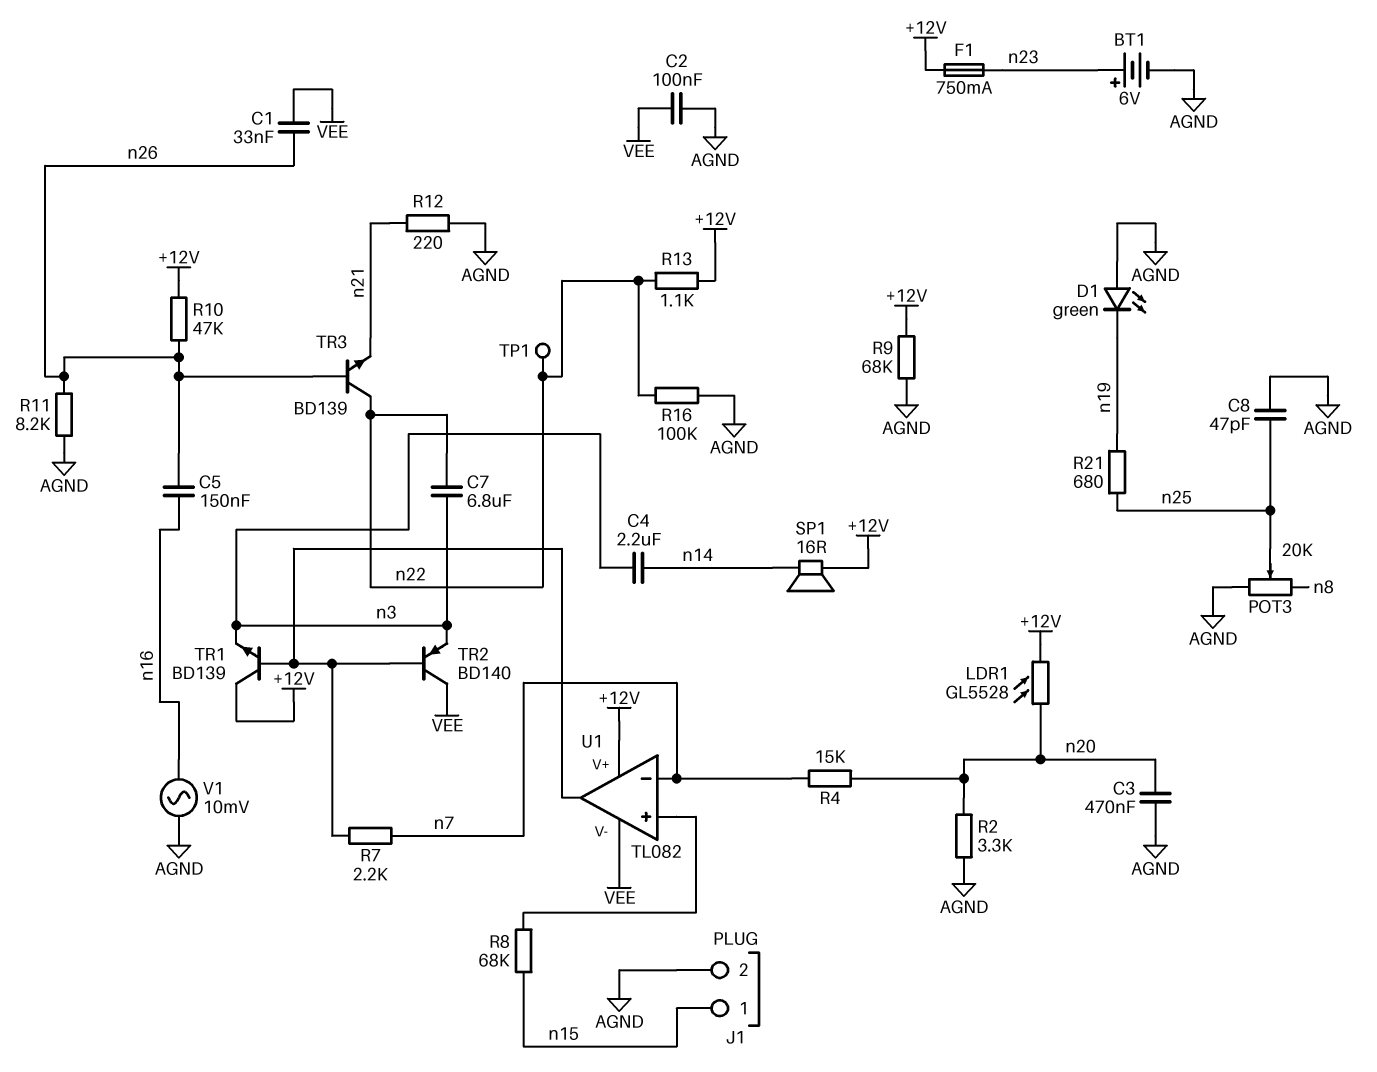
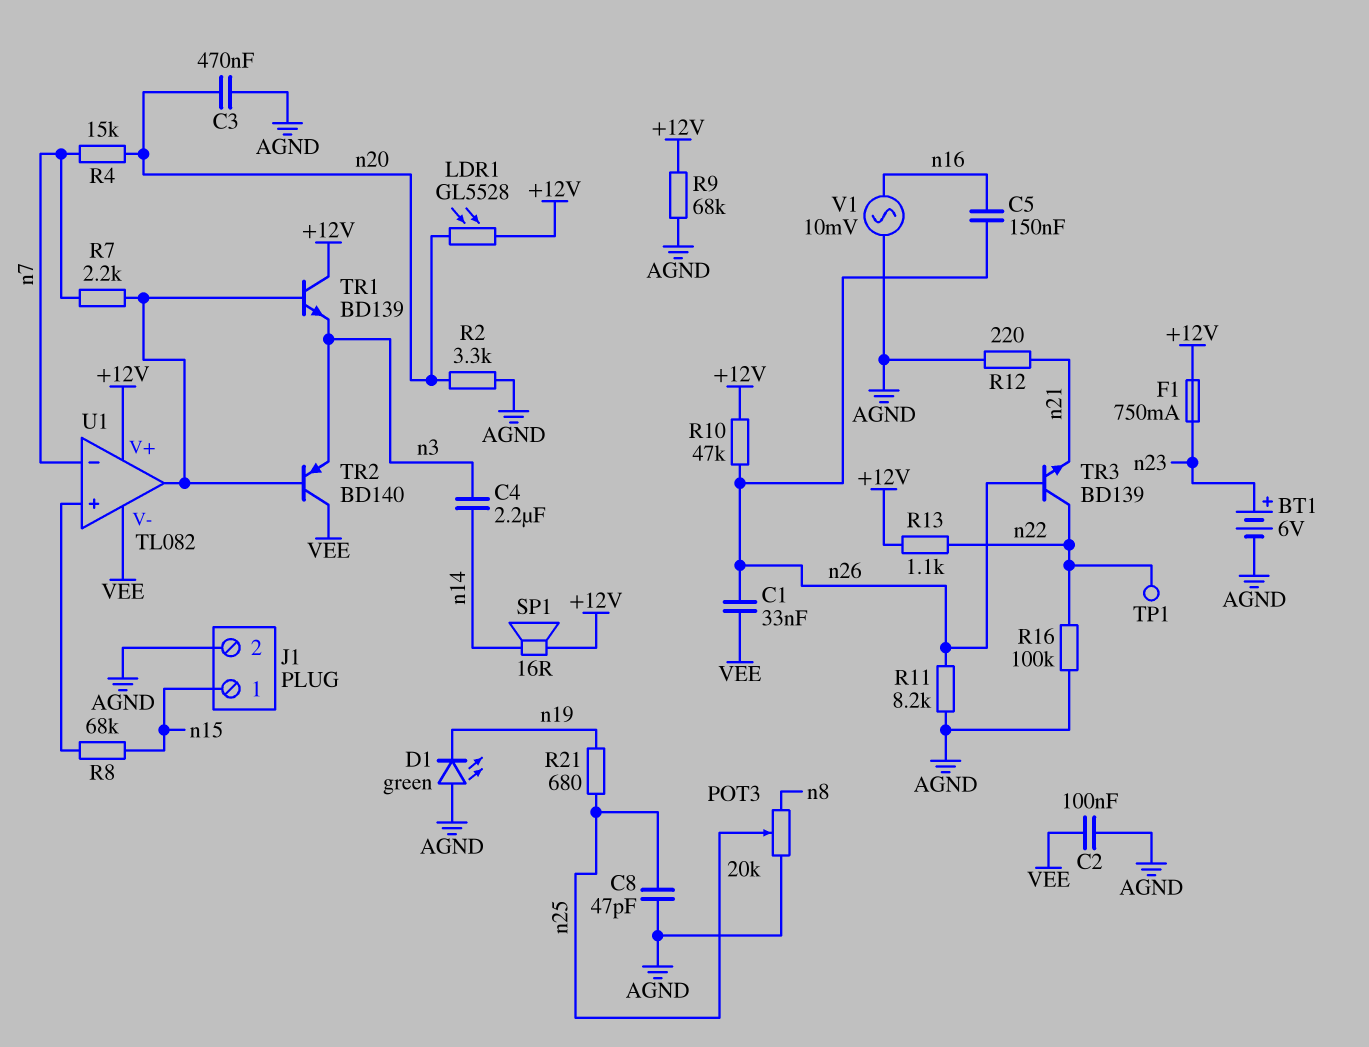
C7: 6.8uF (n3, n22) -> none

